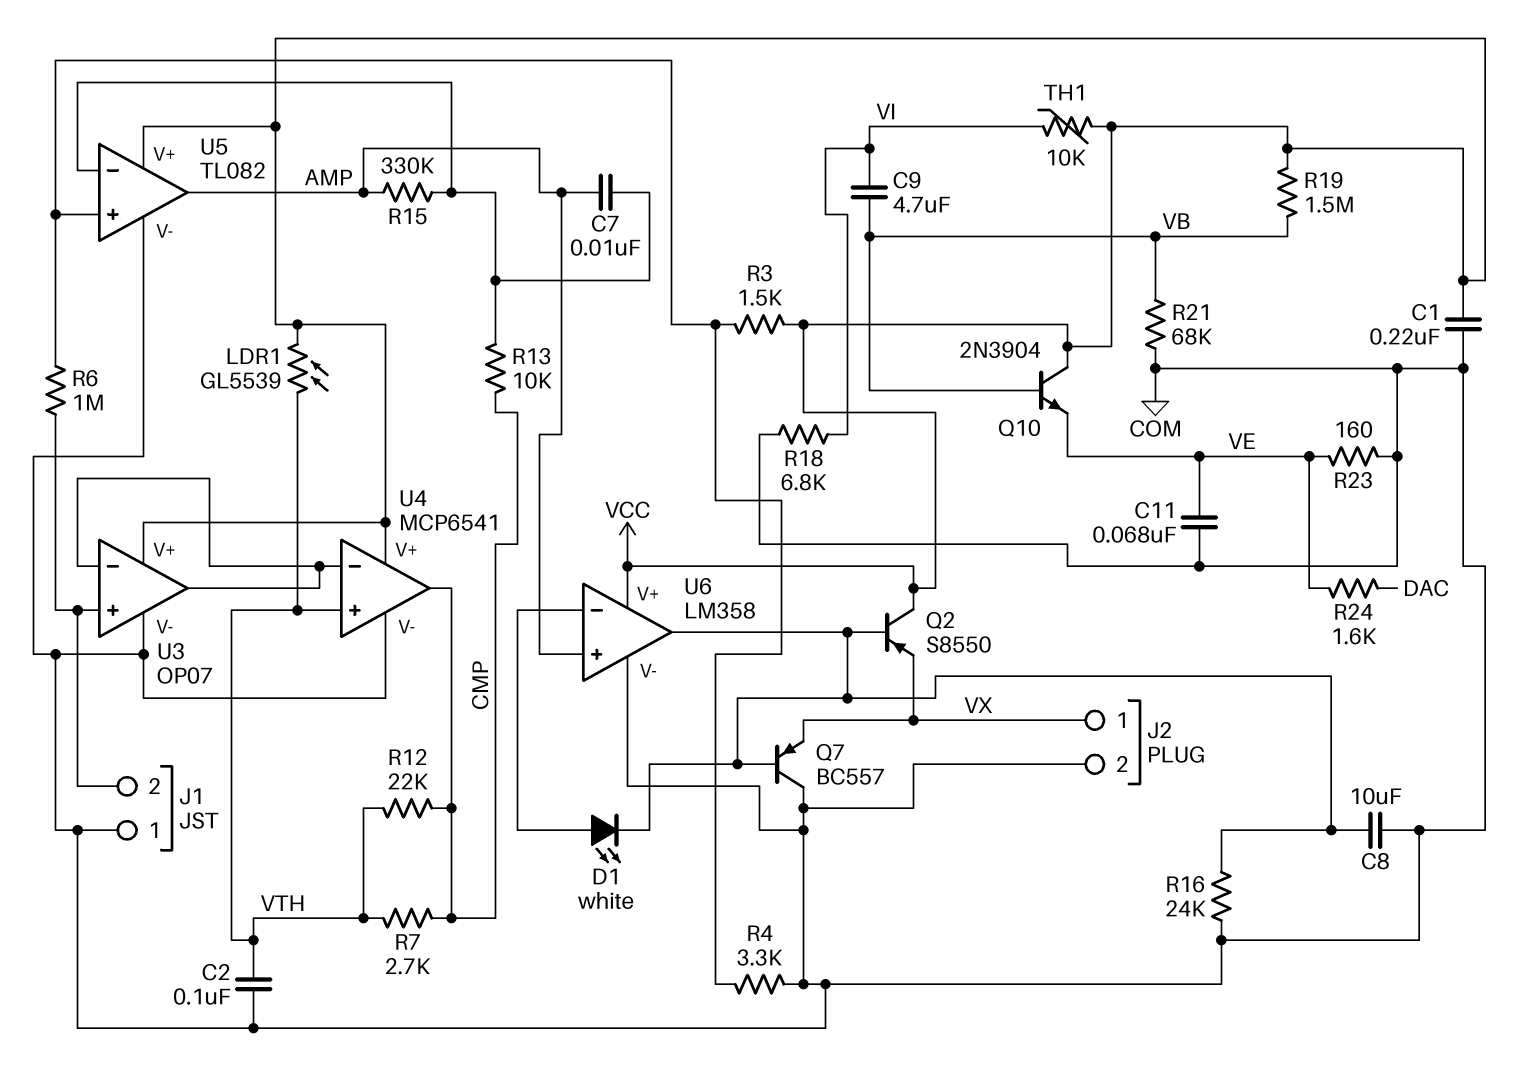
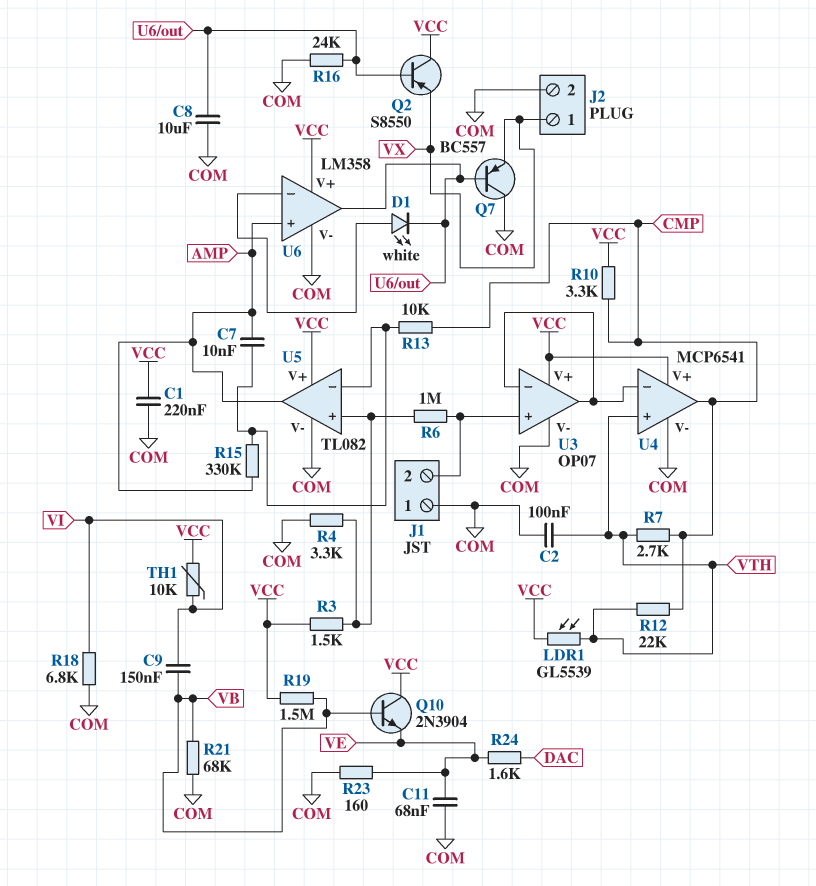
C9: 4.7uF (VB, VI) -> 150nF (VB, VI)
R10: none -> 3.3k (CMP, VCC)

